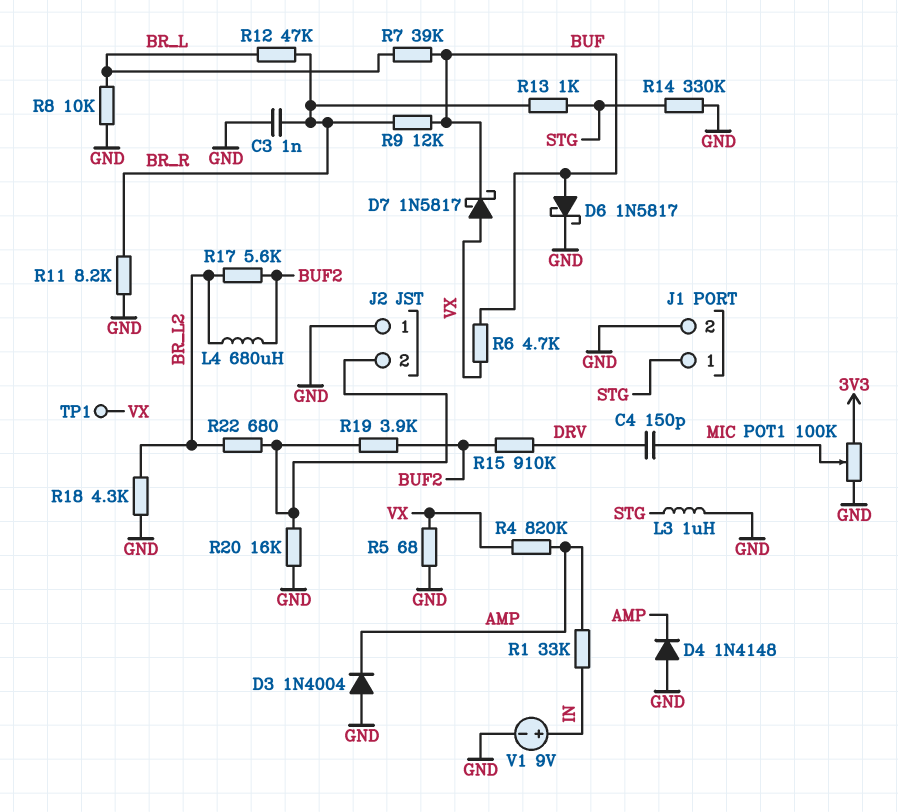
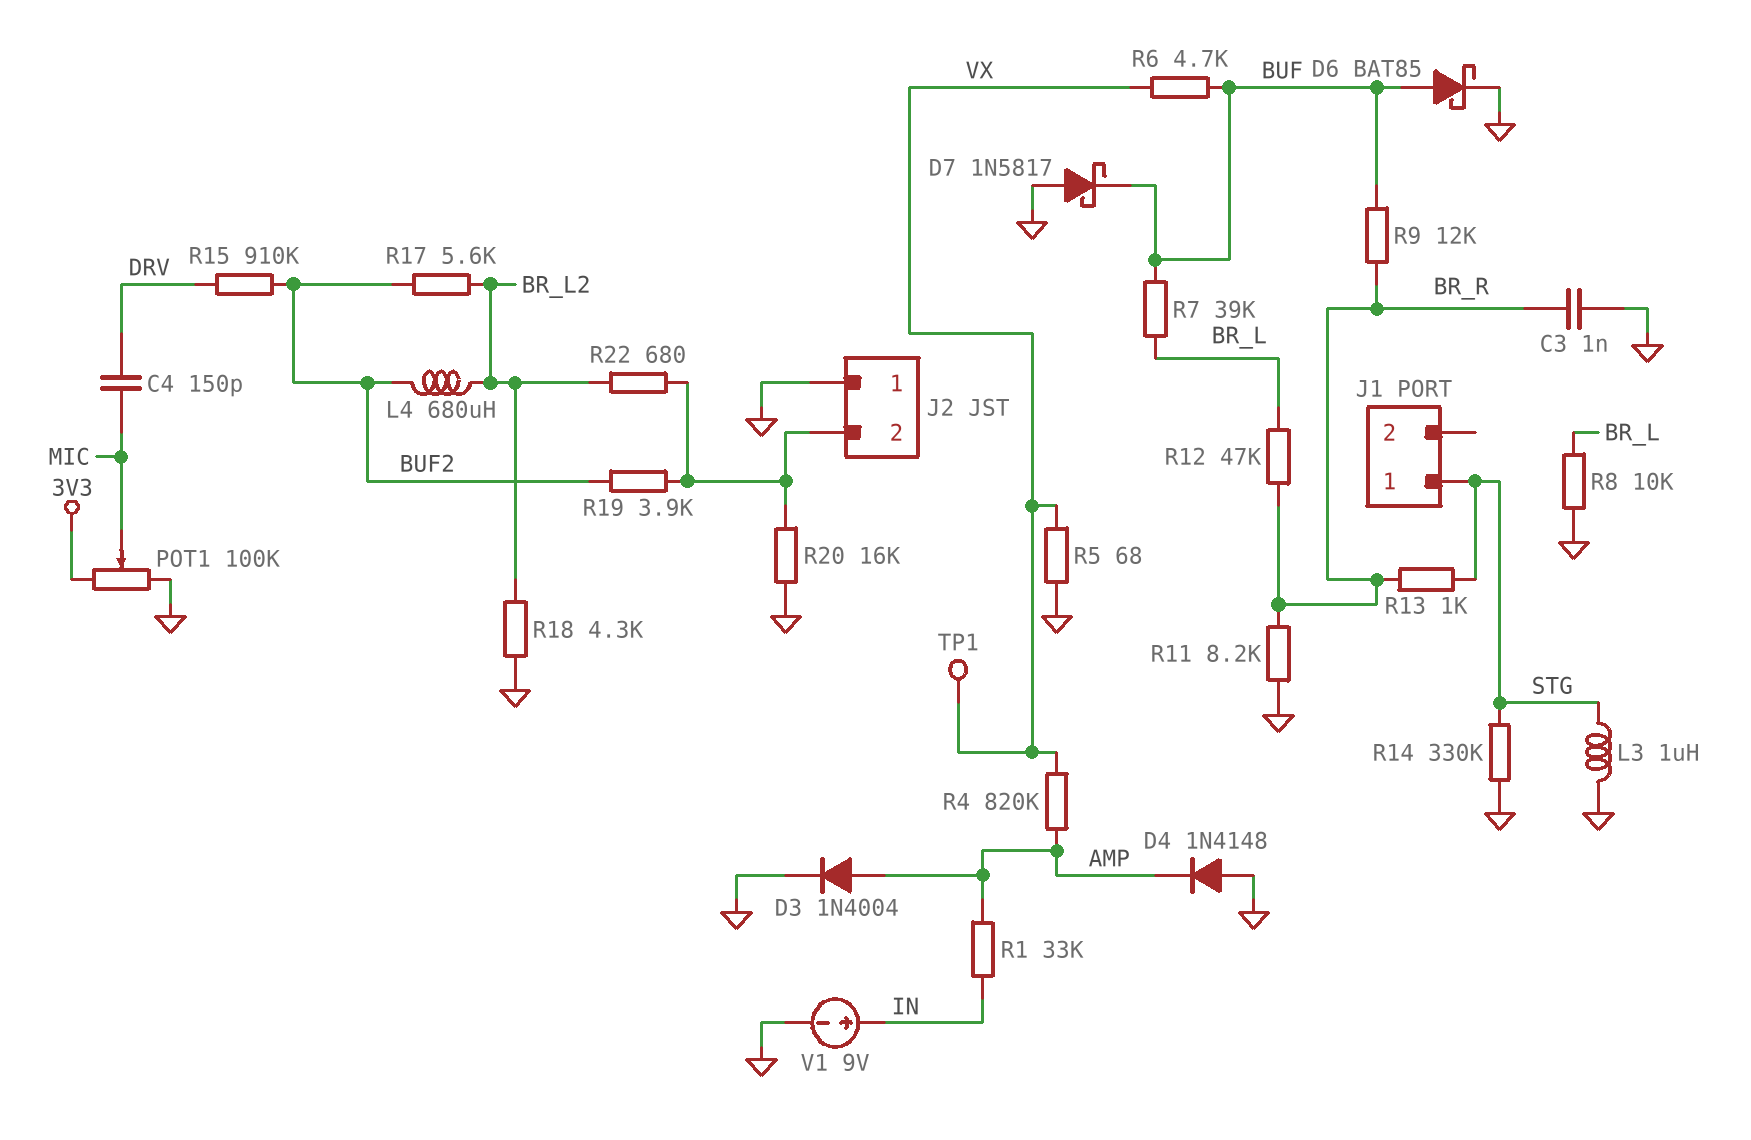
D3: diode 1N4004 (A GND, K AMP) -> diode 1N4004 (A AMP, K GND)
D6: schottky 1N5817 (A BUF, K GND) -> schottky BAT85 (A BUF, K GND)
D7: schottky 1N5817 (A VX, K BUF) -> schottky 1N5817 (A GND, K BUF)
J1 pin 2: GND -> none

